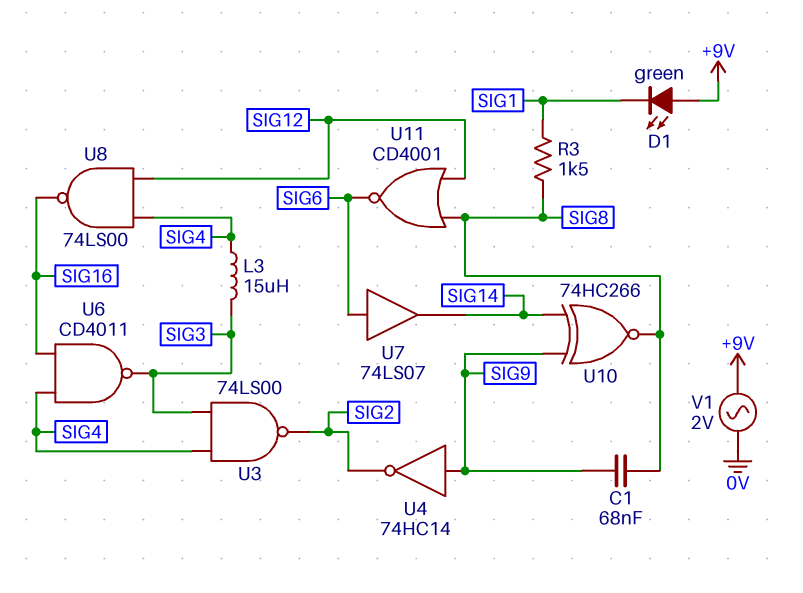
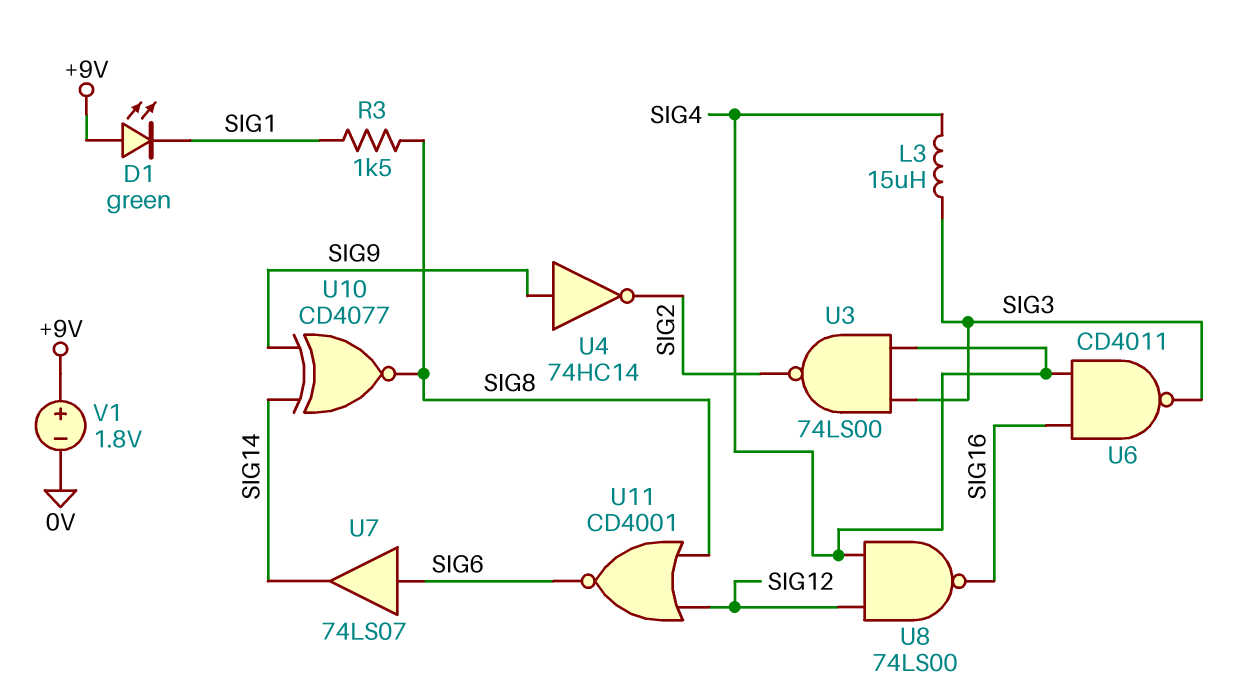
C1: 68nF (SIG8, SIG9) -> none
U10: XNOR 74HC266 (in SIG9, in SIG14, out SIG8) -> XNOR CD4077 (in SIG9, in SIG14, out SIG8)
V1: AC 2V (+9V, 0V) -> 1.8V (plus +9V, minus 0V)

